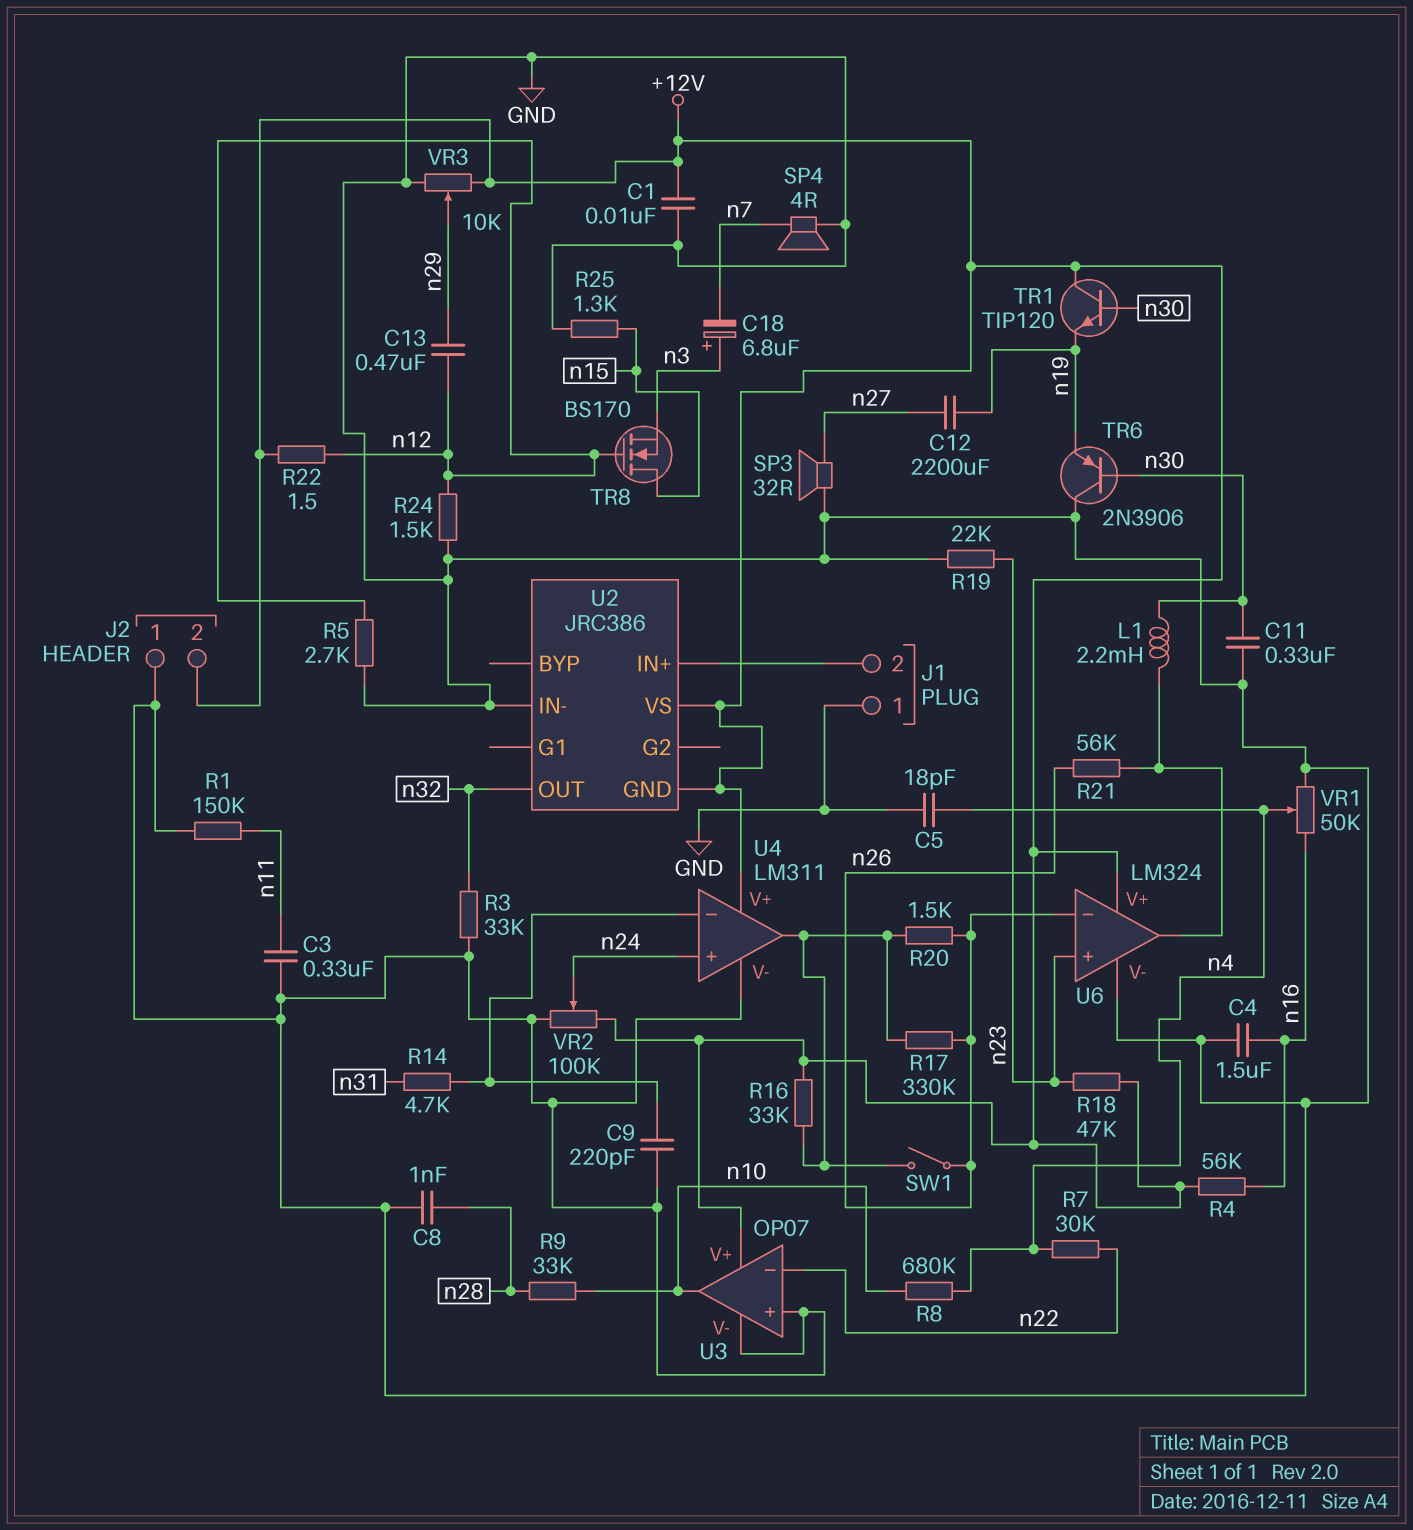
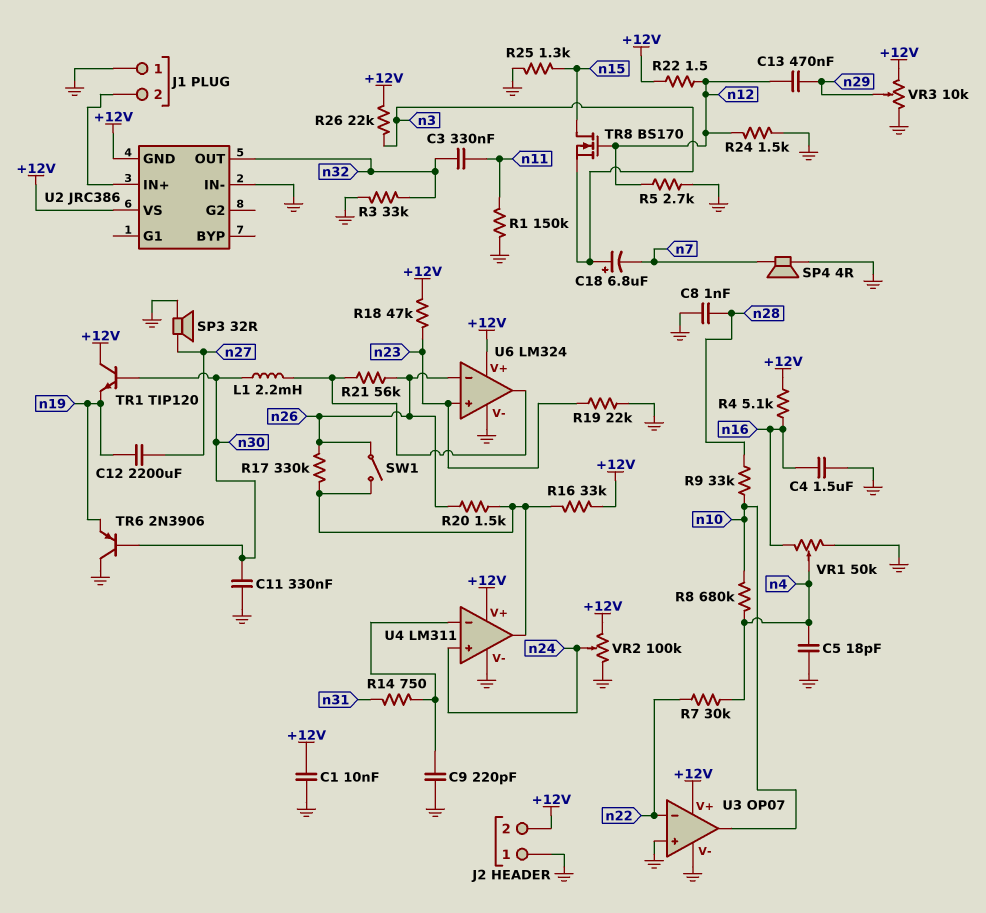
C3: 330nF (GND, n11) -> 330nF (n11, n32)
R4: 56k (+12V, n16) -> 5.1k (+12V, n16)
R14: 4.7k (U4/in-, n31) -> 750 (U4/in-, n31)
R26: none -> 22k (+12V, n3)

